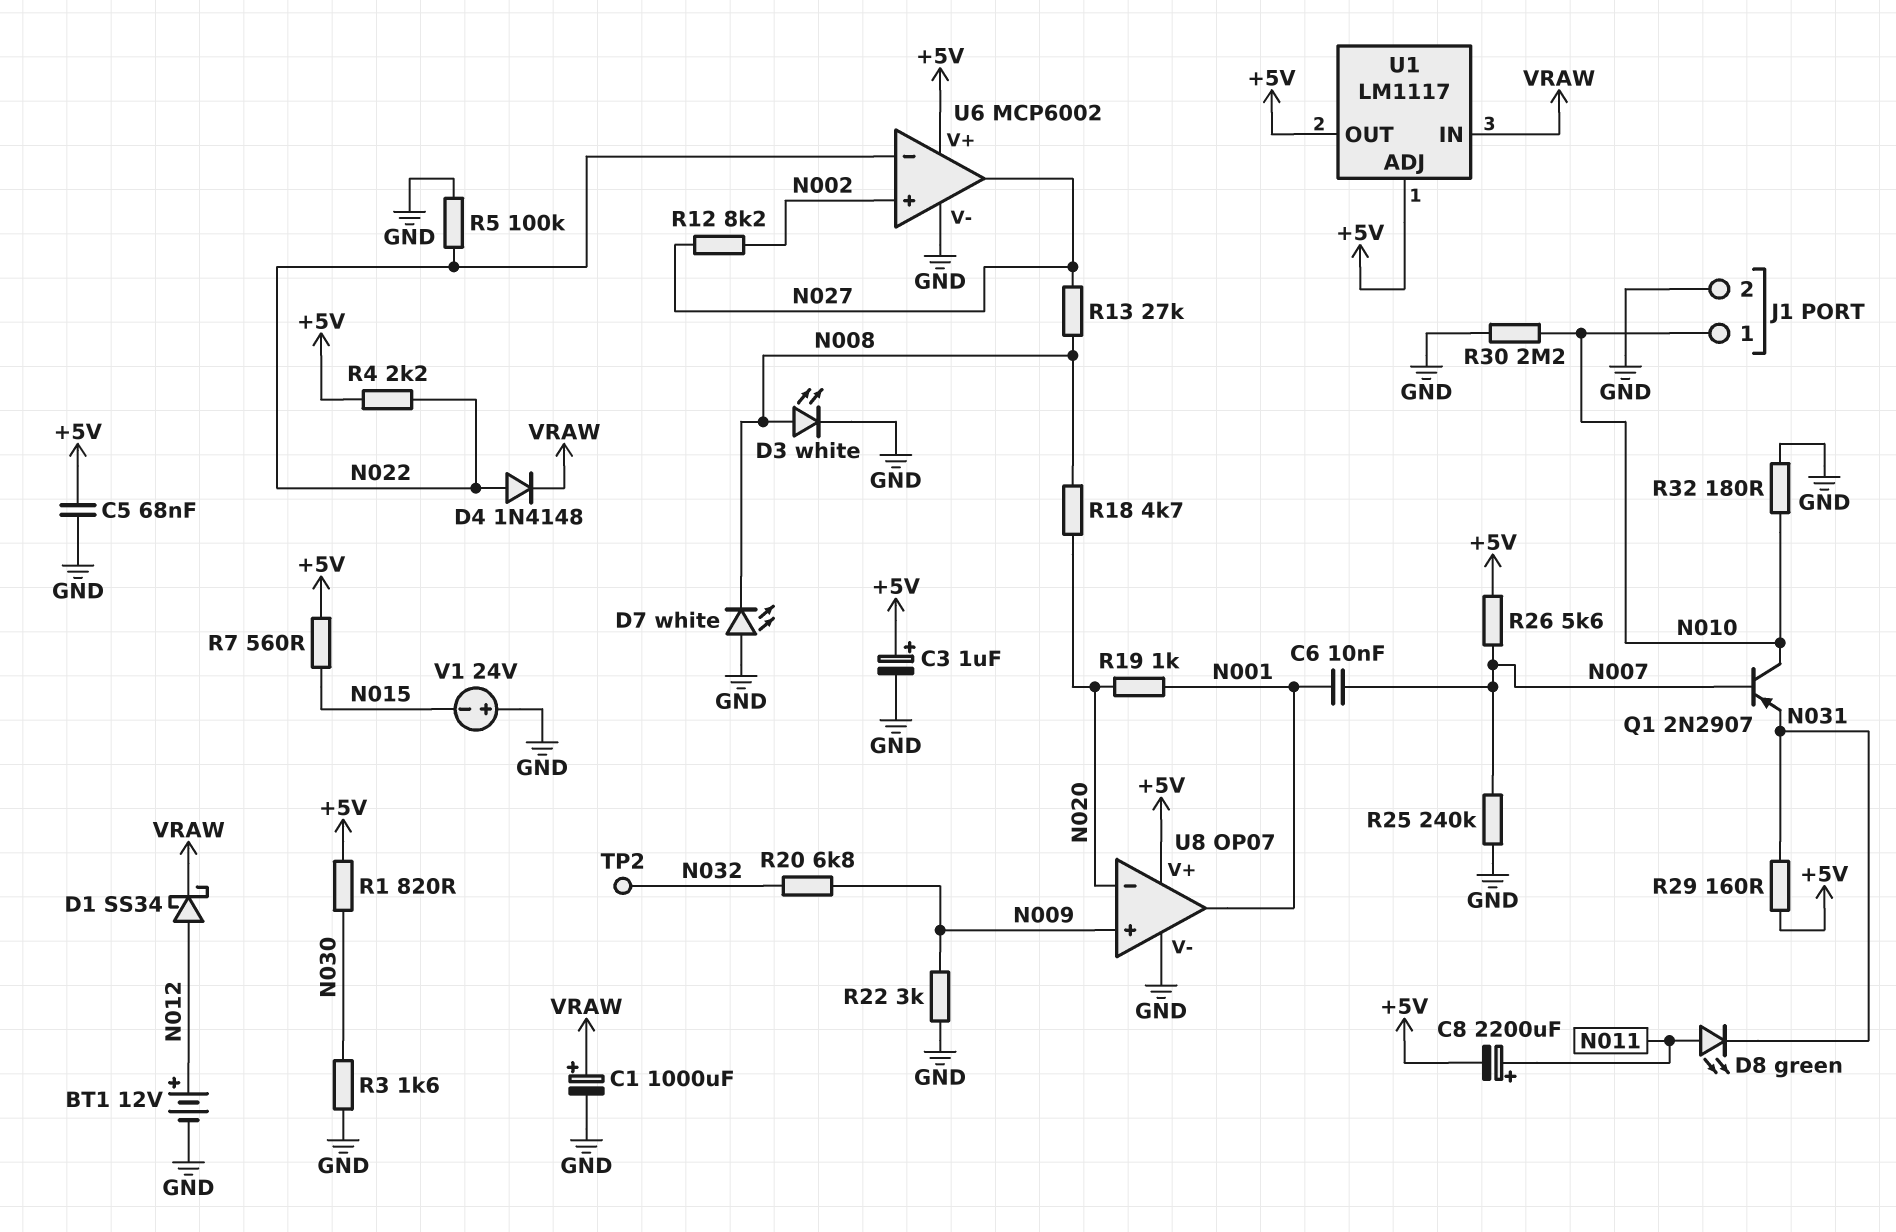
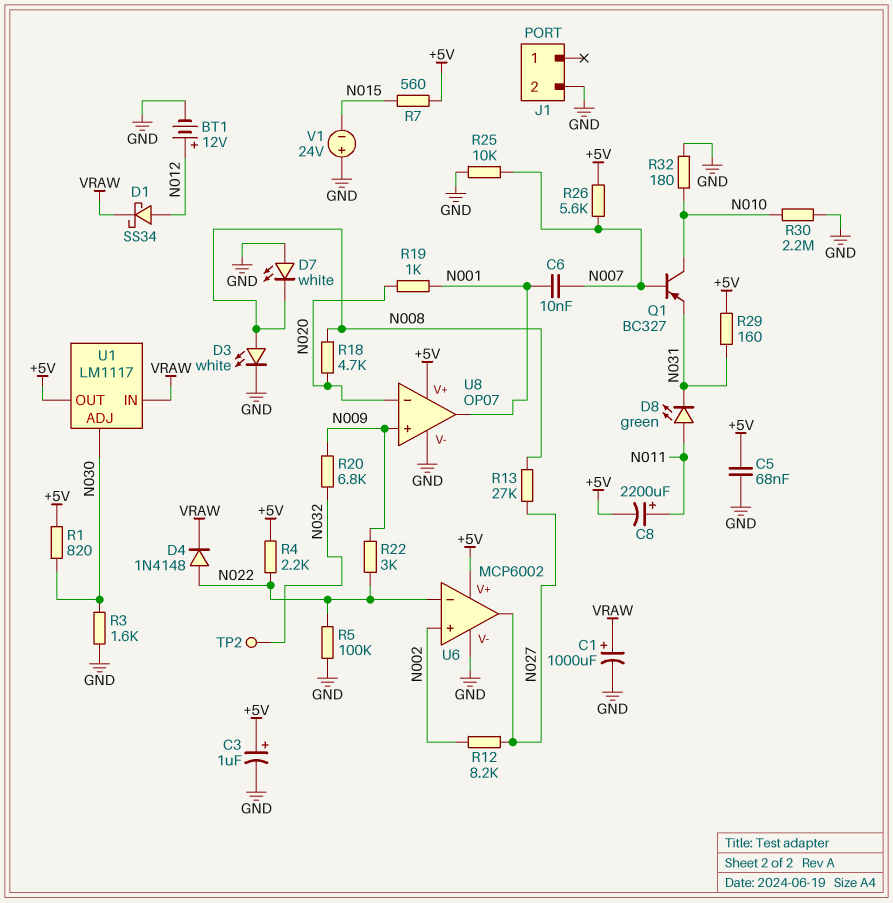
J1 pin 1: N010 -> none
Q1: PNP 2N2907 (B N007, C N010, E N031) -> PNP BC327 (B N007, C N010, E N031)
R22: 3k (GND, N009) -> 3k (N009, N022)
R25: 240k (GND, N007) -> 10k (GND, N007)
U1 pin ADJ: +5V -> N030

